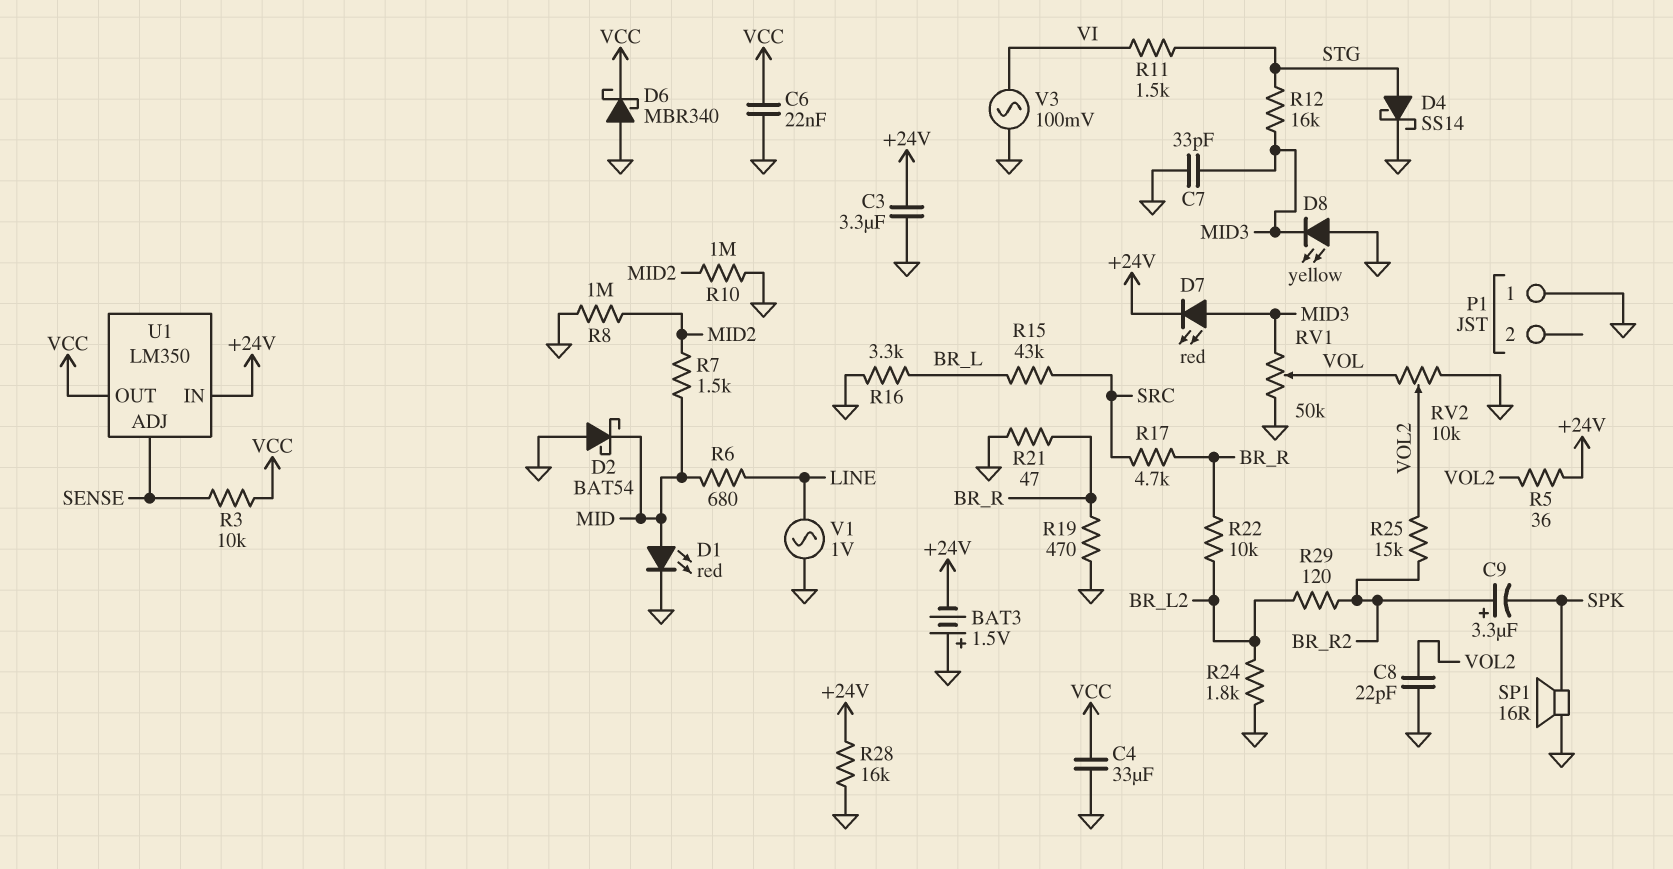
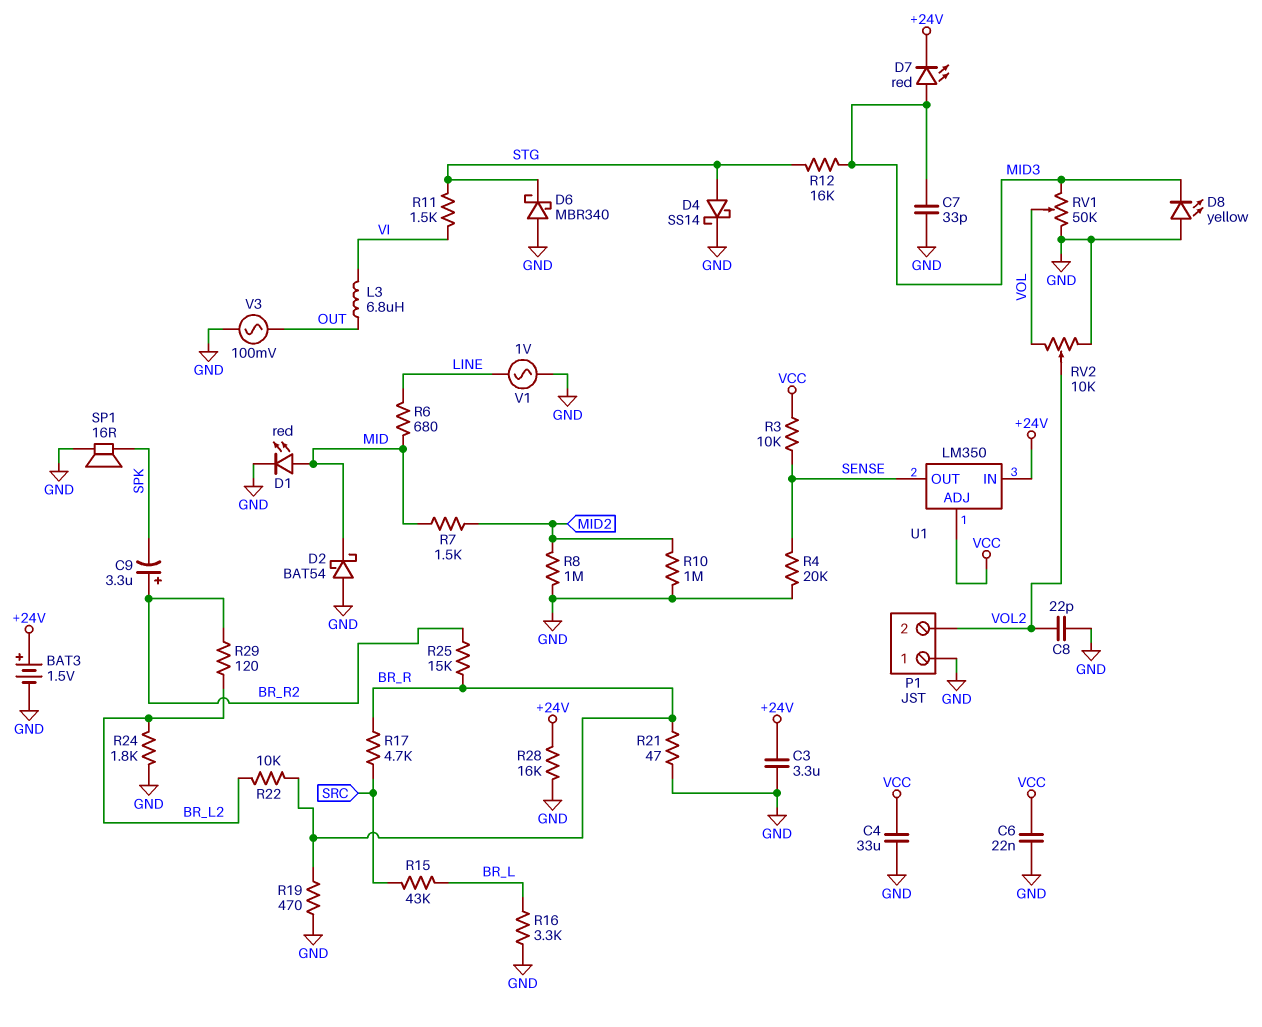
BAT3: 1.5V (plus GND, minus +24V) -> 1.5V (plus +24V, minus GND)
D6: schottky MBR340 (A GND, K VCC) -> schottky MBR340 (A GND, K STG)
L3: none -> 6.8uH (OUT, VI)
P1 pin 2: none -> VOL2
R4: none -> 20k (GND, SENSE)
R5: 36 (+24V, VOL2) -> none
R25: 15k (BR_R2, VOL2) -> 15k (BR_R, BR_R2)
U1 pin ADJ: SENSE -> VCC
U1 pin OUT: VCC -> SENSE
V3: AC 100mV (GND, VI) -> AC 100mV (GND, OUT)

